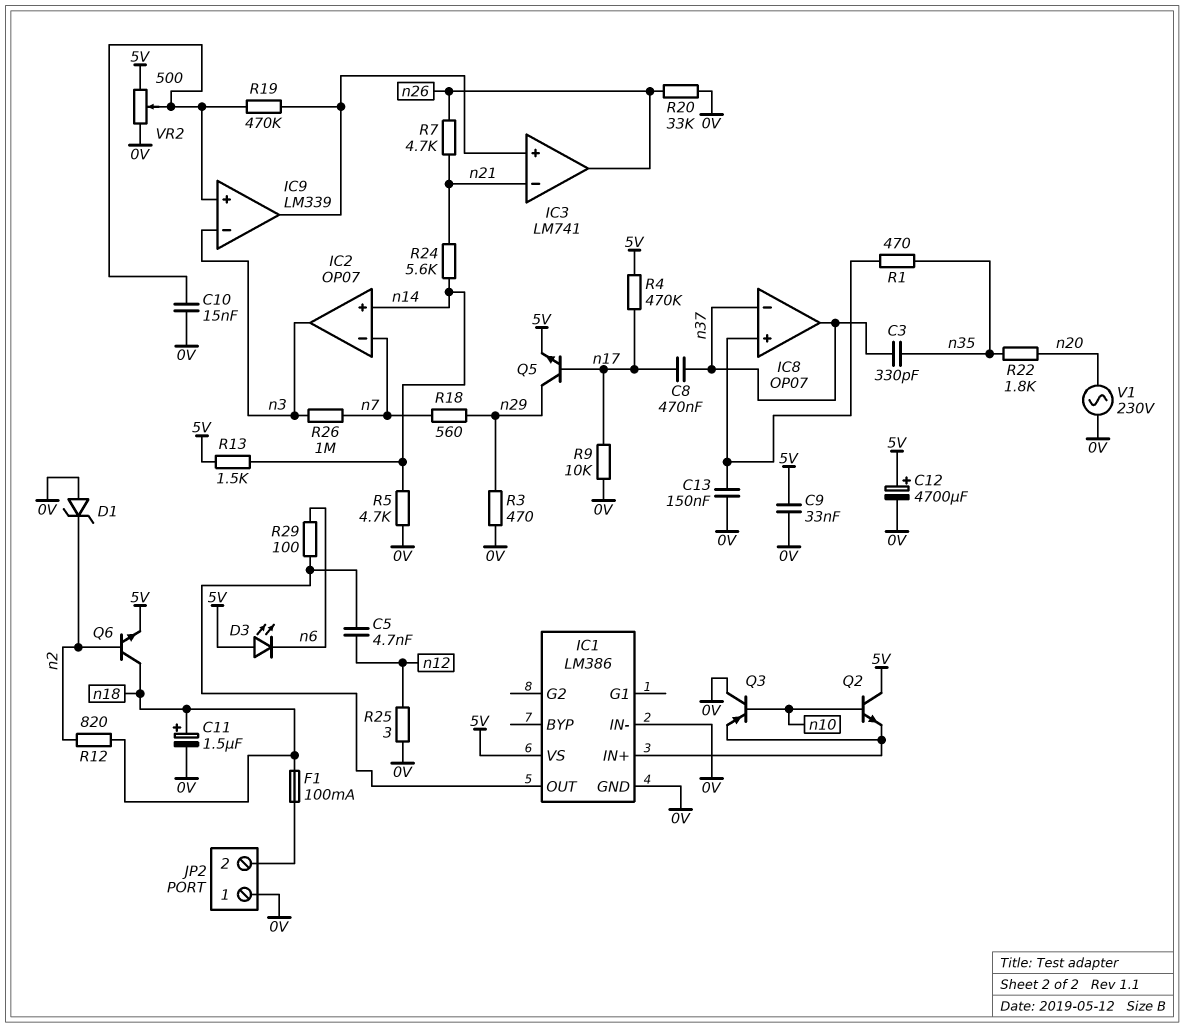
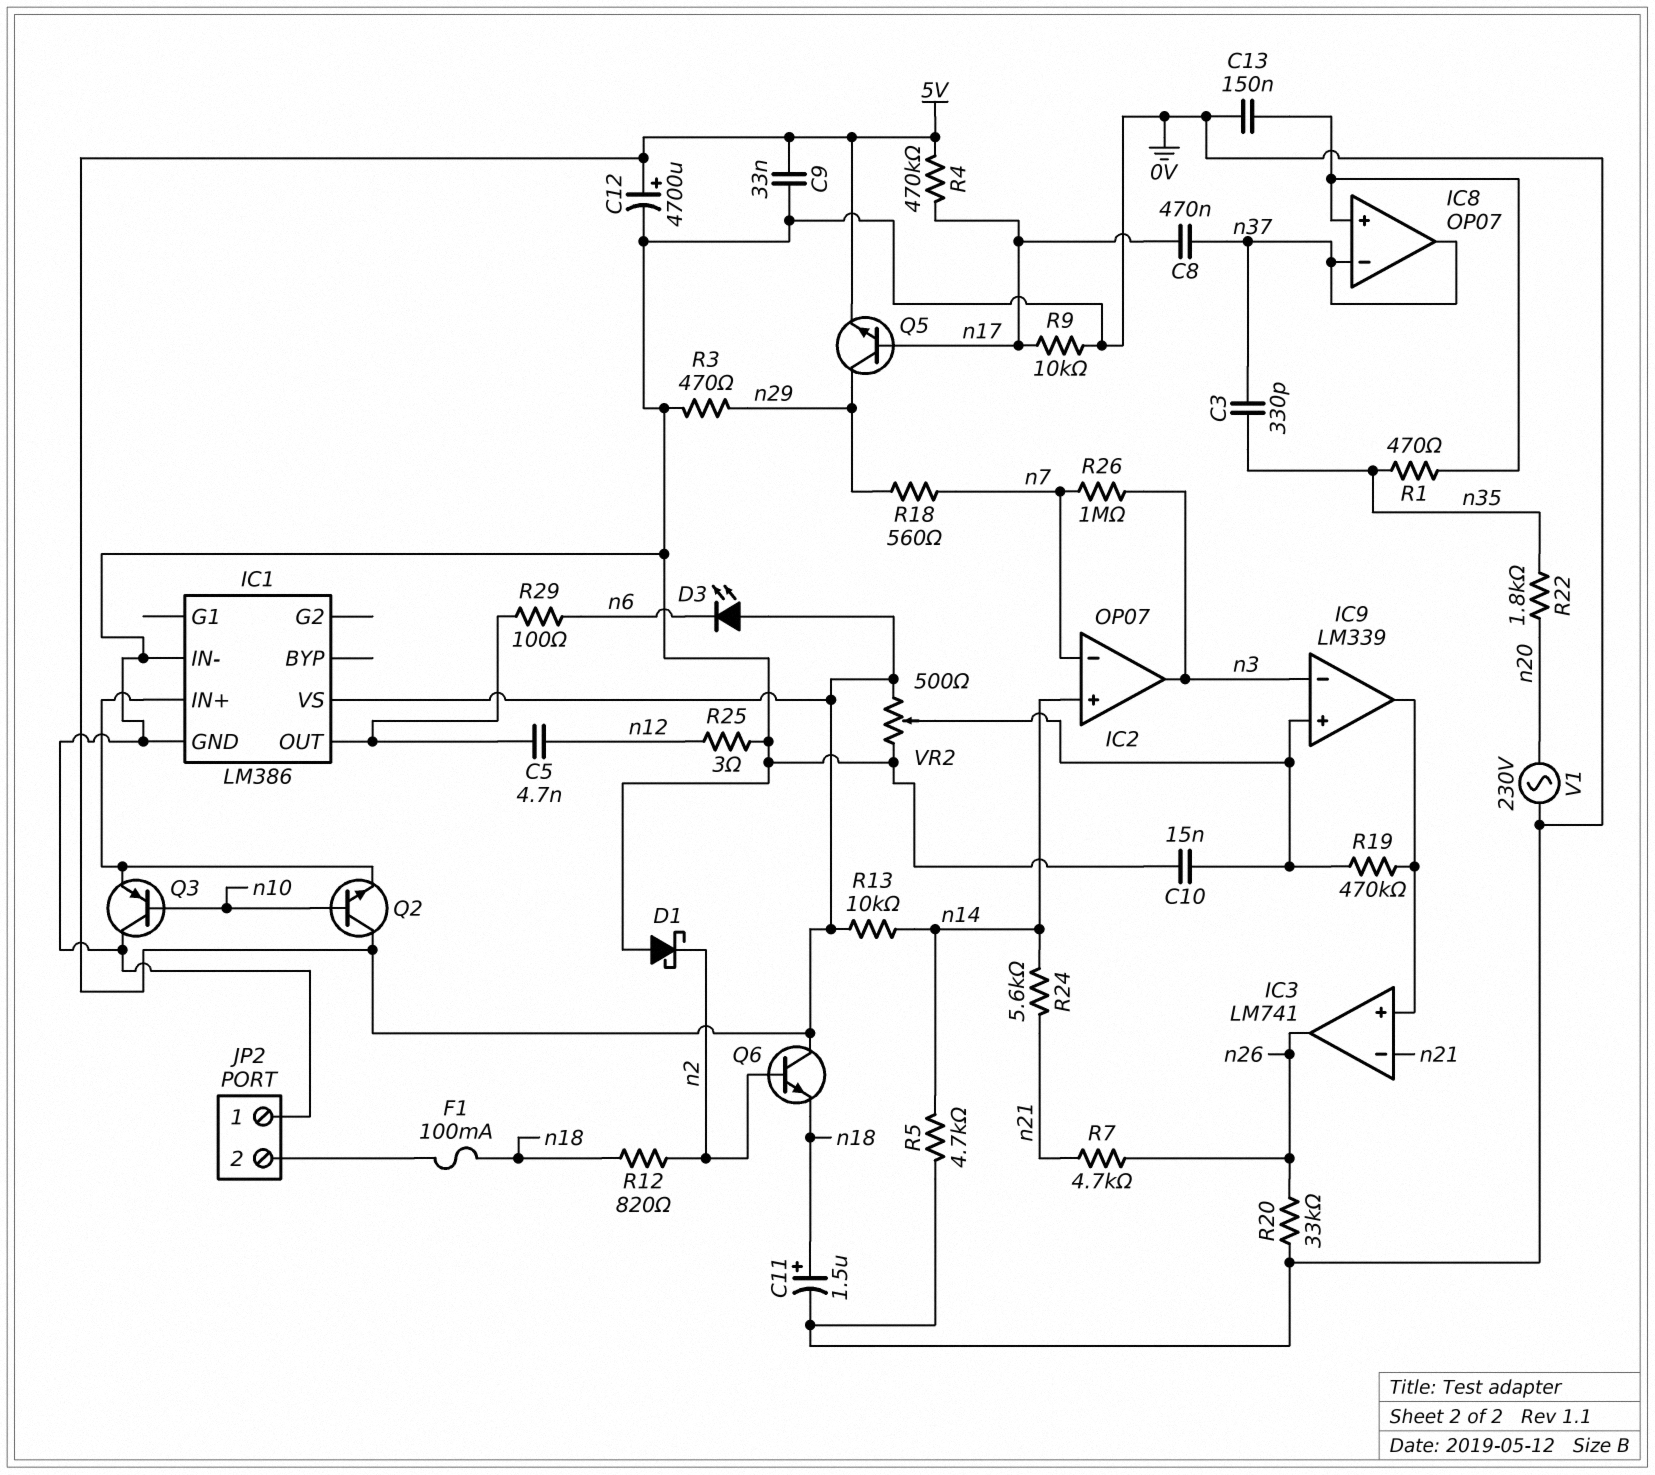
D1: zener (A 0V, K n2) -> schottky (A 0V, K n2)
Q6: NPN (B n2, C n18, E 5V) -> NPN (B n2, C 5V, E n18)
R13: 1.5k (5V, n14) -> 10k (5V, n14)

